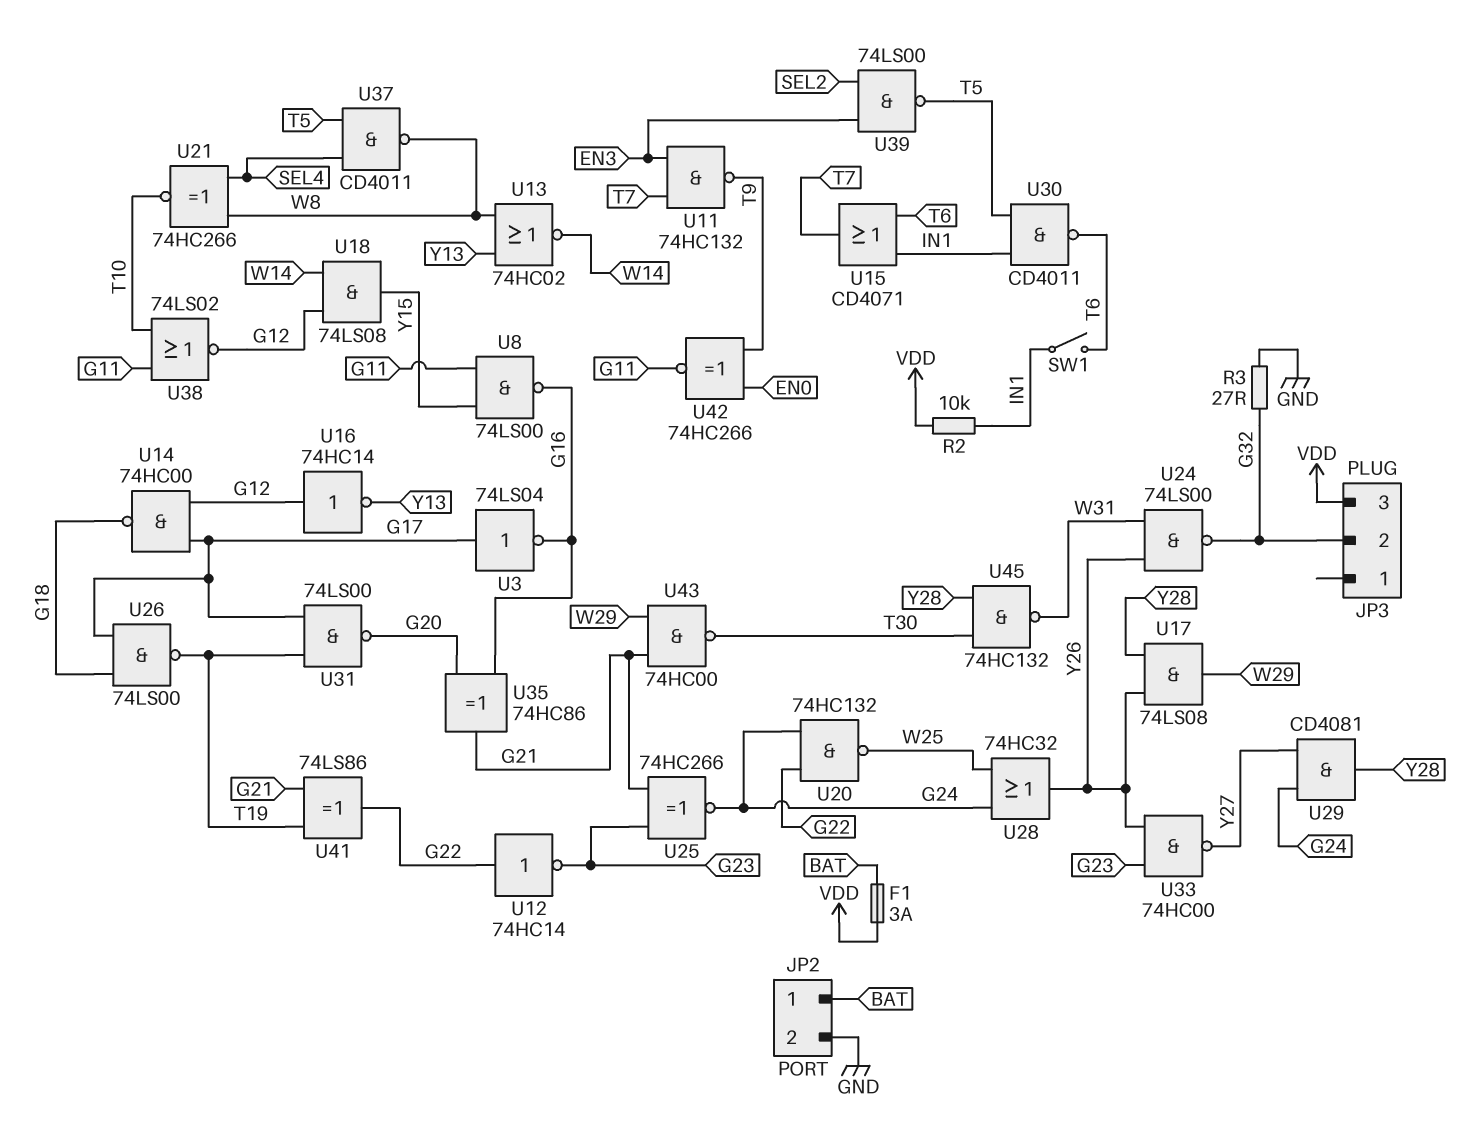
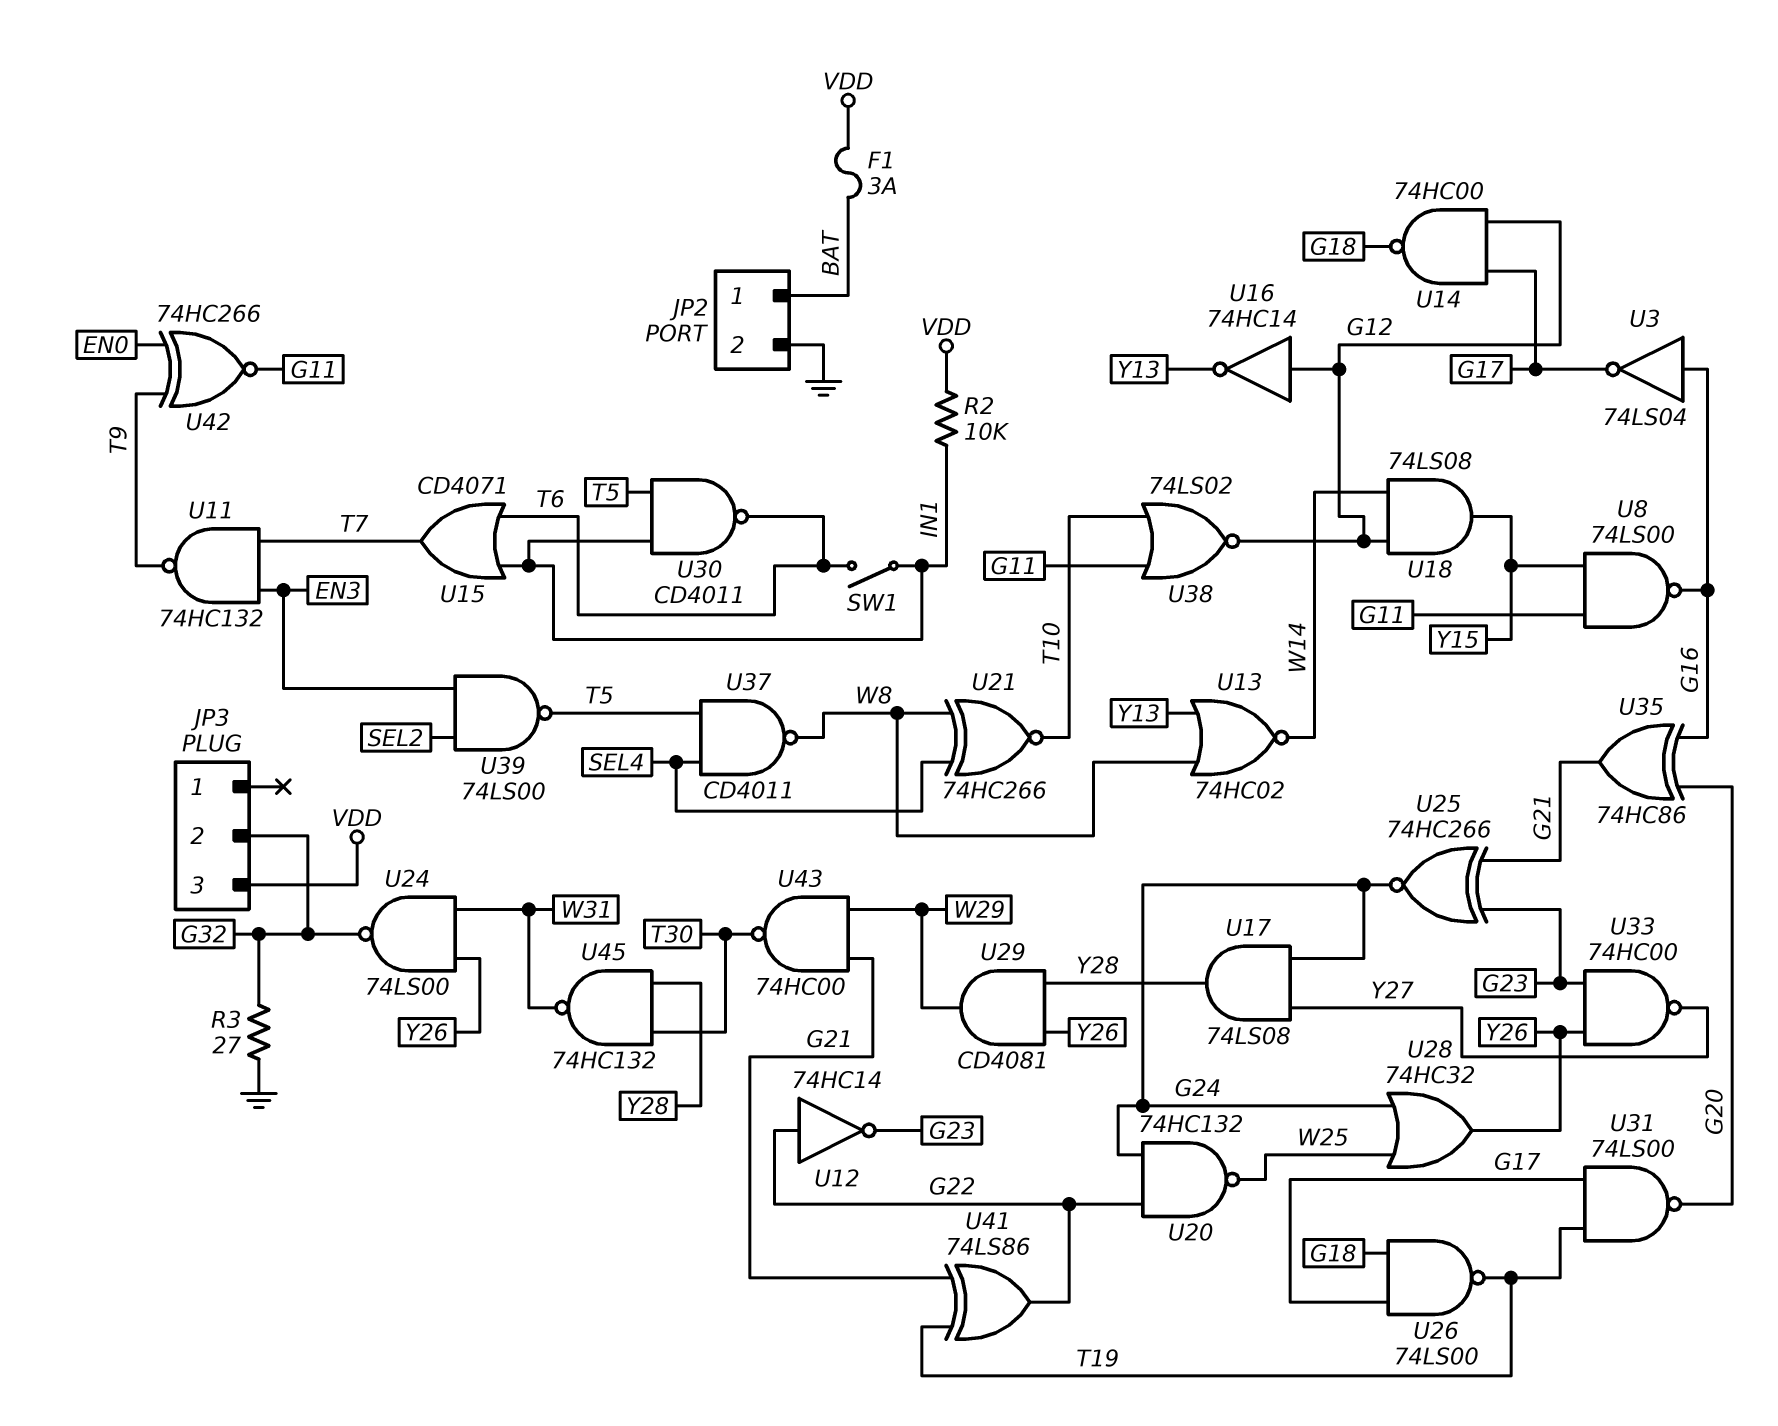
U3: NOT 74LS04 (in G17, out G16) -> NOT 74LS04 (in G16, out G17)
U17: AND 74LS08 (in Y26, in Y28, out W29) -> AND 74LS08 (in G24, in Y27, out Y28)
U29: AND CD4081 (in G24, in Y27, out Y28) -> AND CD4081 (in Y26, in Y28, out W29)

